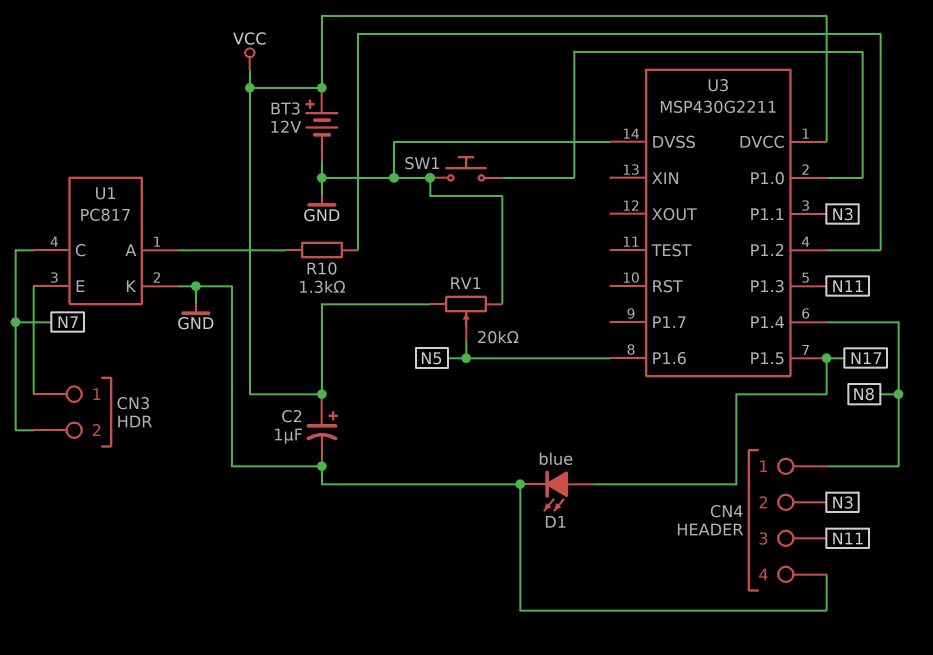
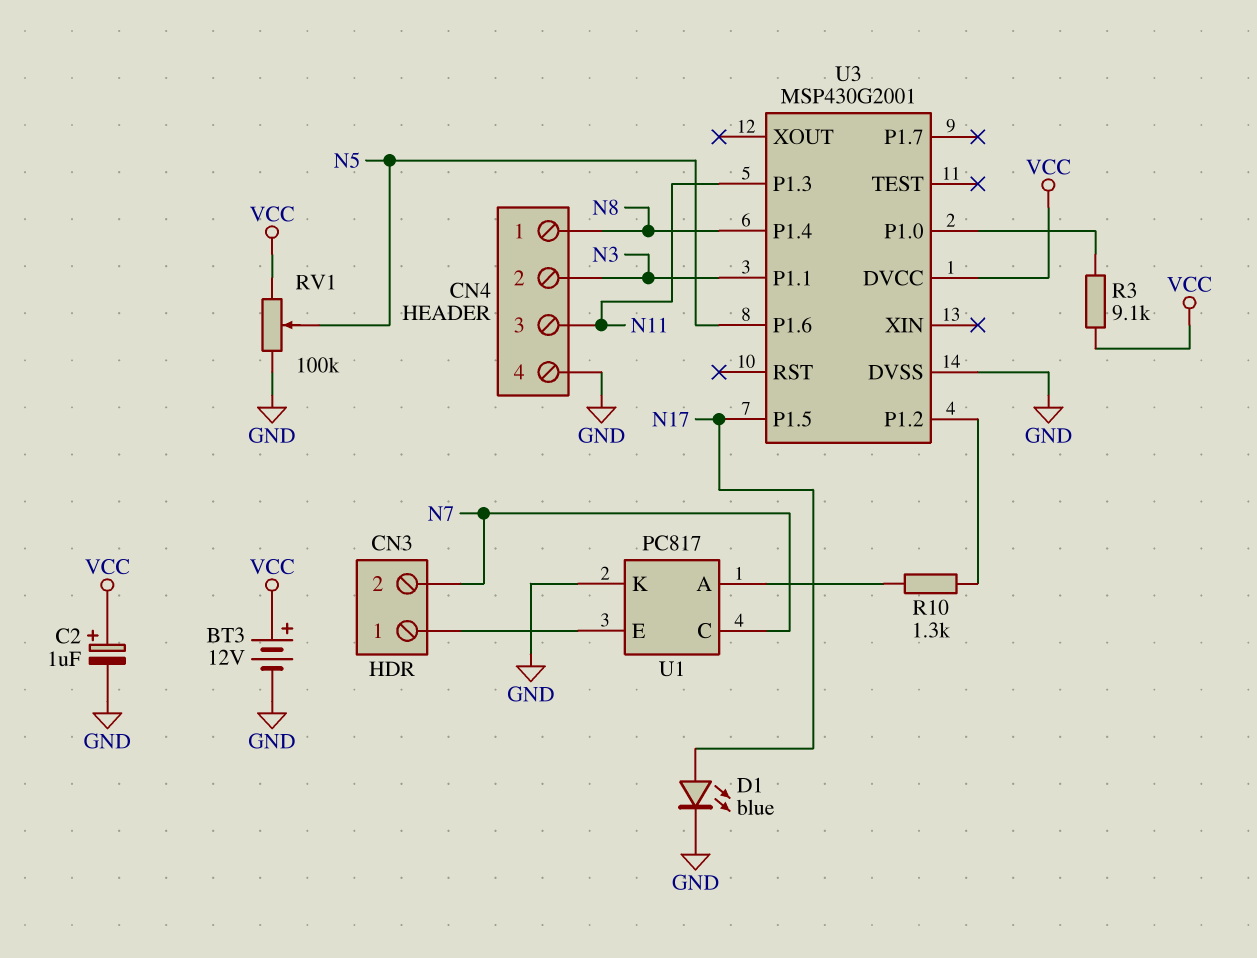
R3: none -> 9.1k (U3/P1.0, VCC)
RV1: 20k (GND, VCC, wiper N5) -> 100k (GND, VCC, wiper N5)
SW1: button (GND, U3/P1.0) -> none
U3: MSP430G2211 -> MSP430G2001

